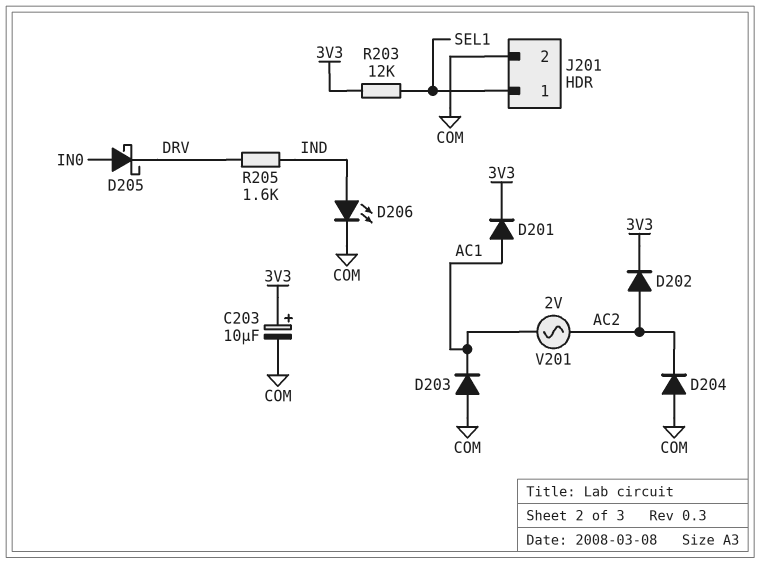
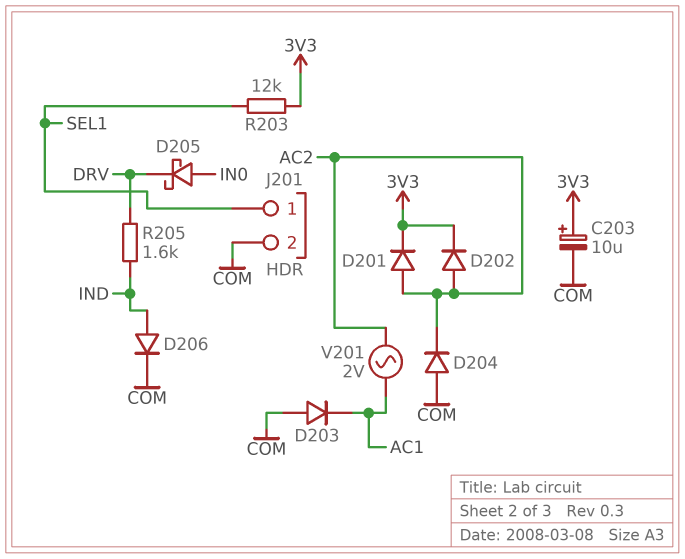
D201: diode (A AC1, K 3V3) -> diode (A AC2, K 3V3)
D206: LED (A IND, K COM) -> diode (A IND, K COM)

